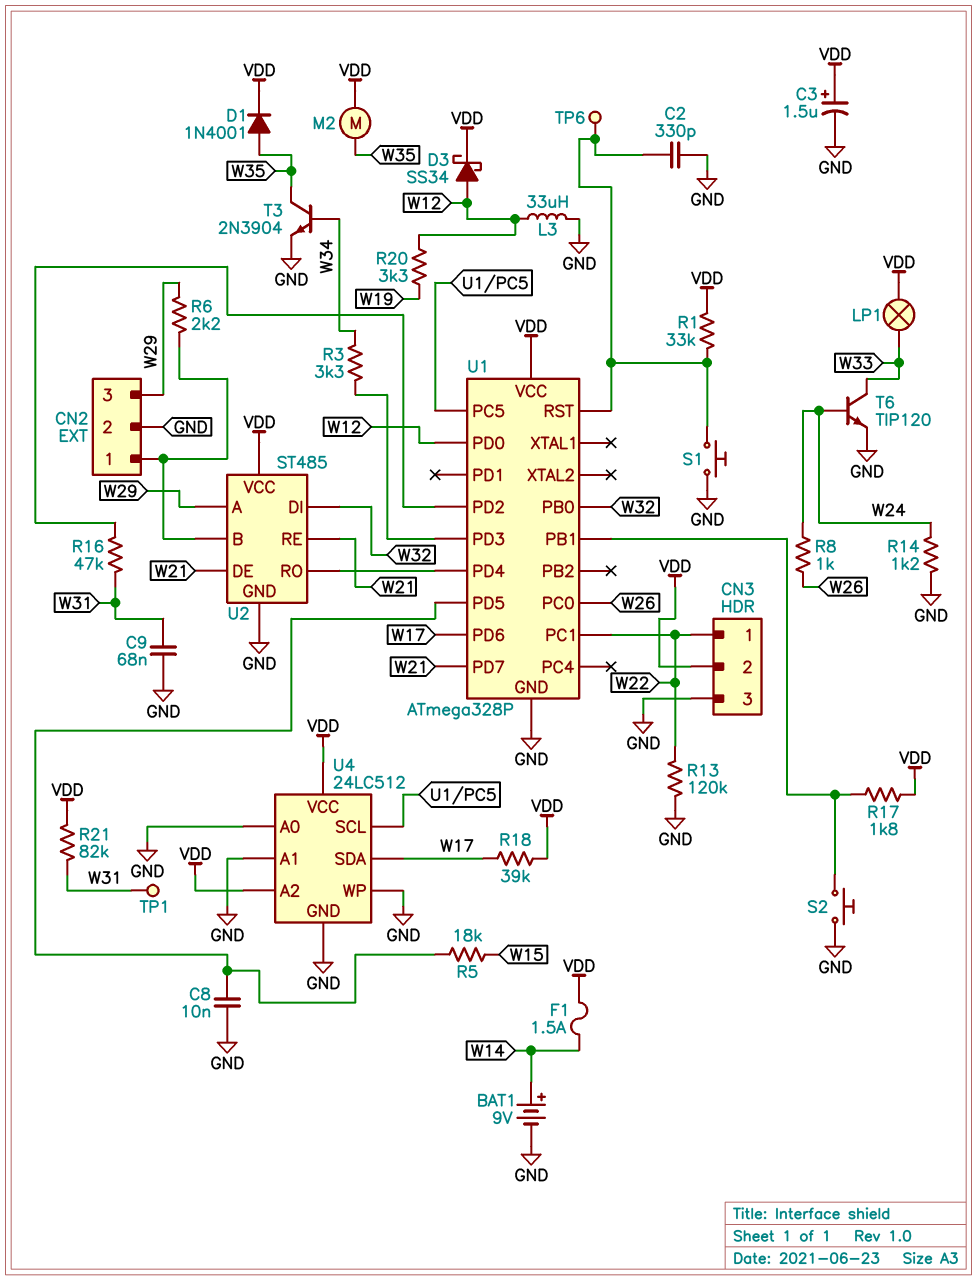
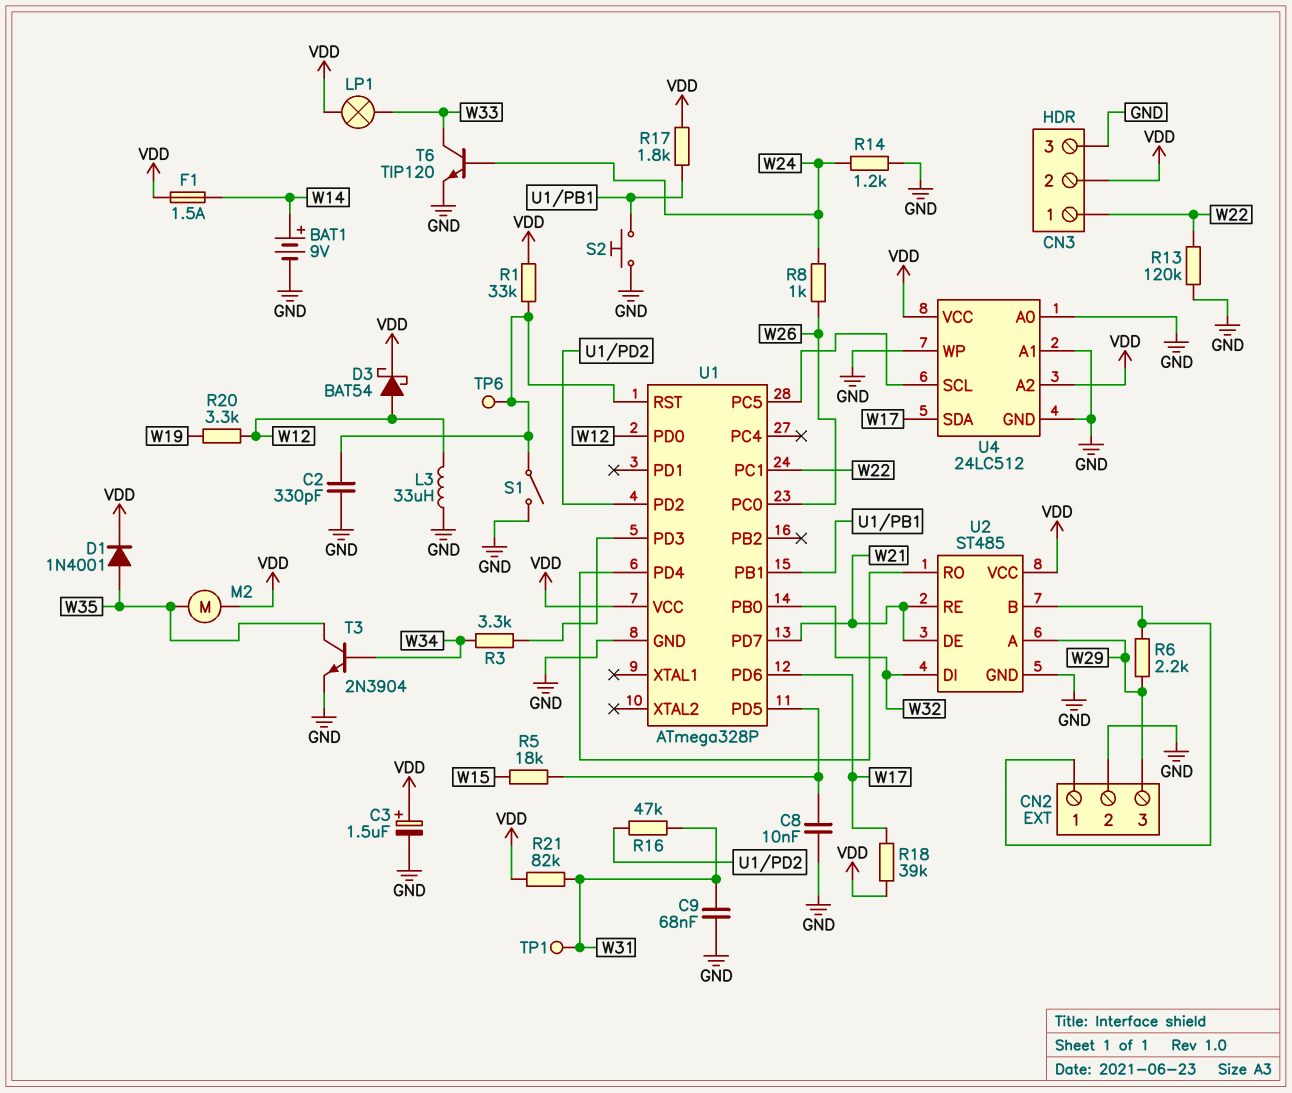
D3: schottky SS34 (A W12, K VDD) -> schottky BAT54 (A W12, K VDD)
S1: button (GND, U1/RST) -> switch (GND, U1/RST)

